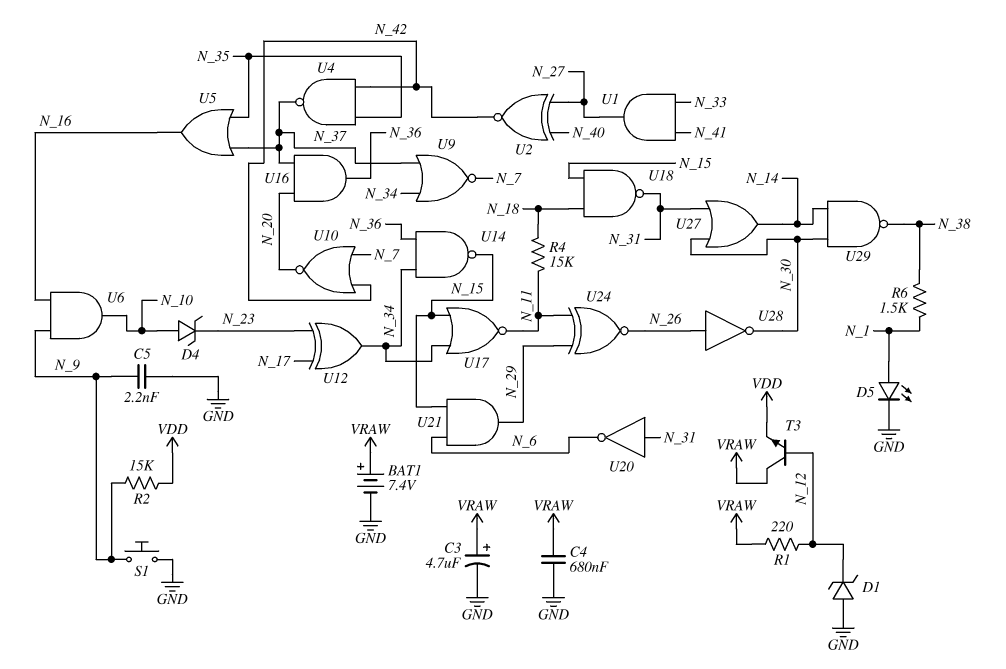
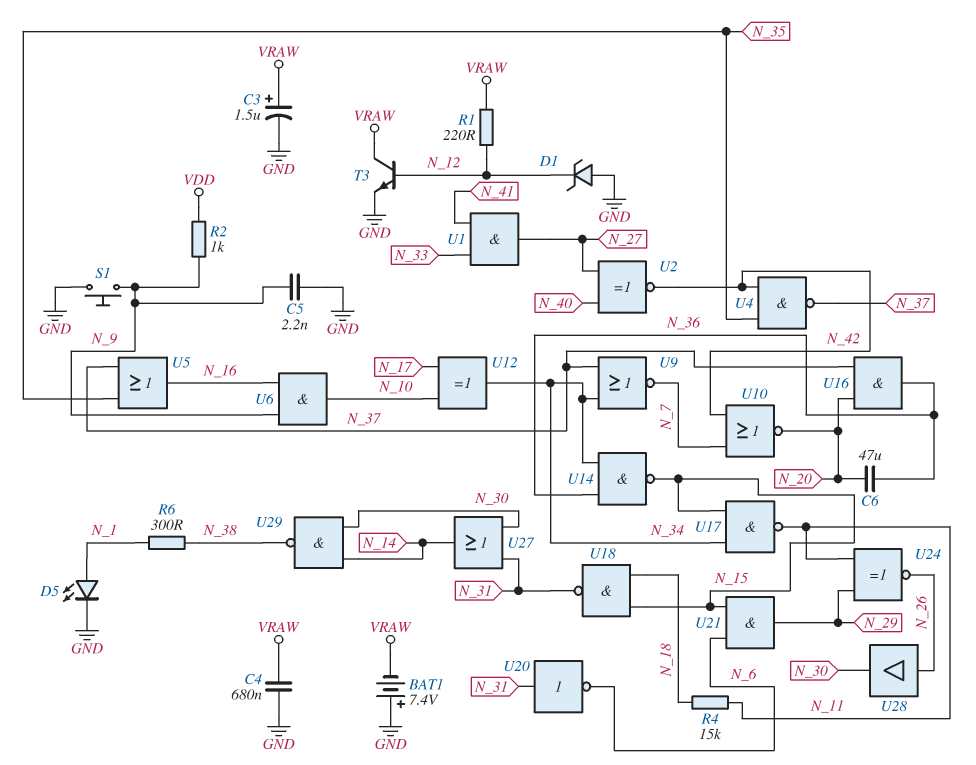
BAT1: 7.4V (plus VRAW, minus GND) -> 7.4V (plus GND, minus VRAW)
C3: 4.7uF (plus VRAW, minus GND) -> 1.5uF (plus VRAW, minus GND)
C6: none -> 47uF (N_20, N_36)
D4: zener (A N_10, K N_23) -> none
R2: 15k (N_9, VDD) -> 1k (N_9, VDD)
R6: 1.5k (N_1, N_38) -> 300 (N_1, N_38)
T3: NPN (B N_12, C VRAW, E VDD) -> NPN (B N_12, C VRAW, E GND)
U12: XOR (in N_17, in N_23, out N_34) -> XOR (in N_10, in N_17, out N_34)
U17: NOR (in N_15, in N_34, out N_11) -> NAND (in N_15, in N_34, out N_11)
U28: NOT (in N_26, out N_30) -> buffer (in N_26, out N_30)

